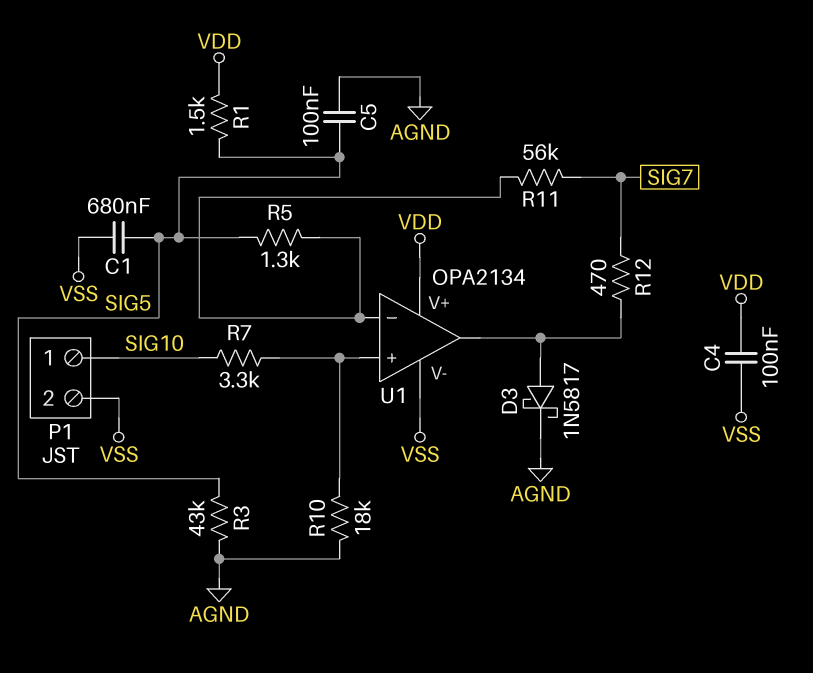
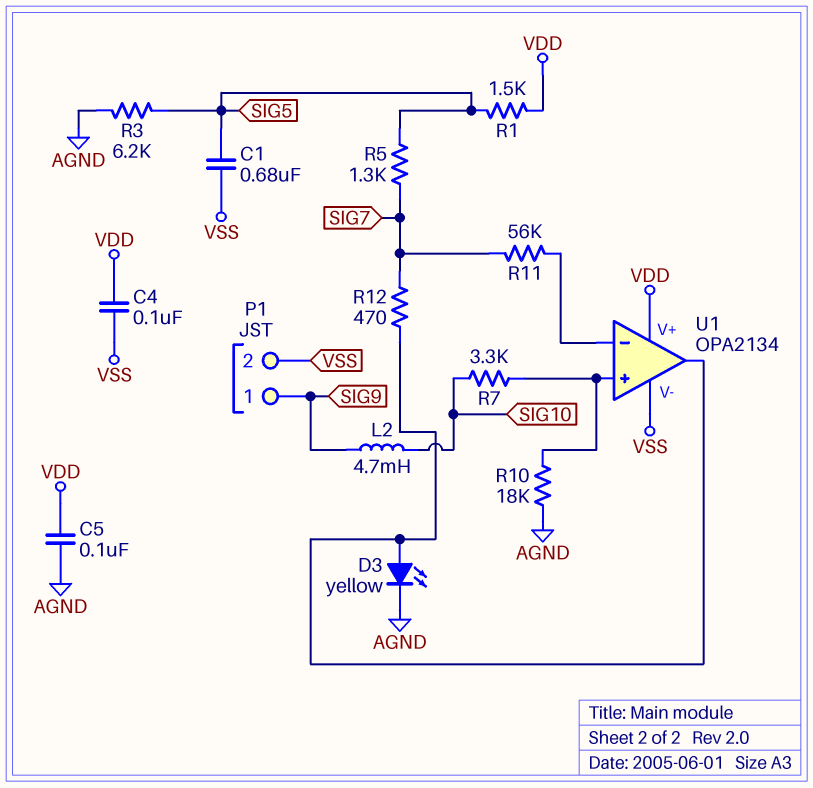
C5: 100nF (AGND, SIG5) -> 100nF (AGND, VDD)
D3: schottky 1N5817 (A U1/out, K AGND) -> LED yellow (A U1/out, K AGND)
L2: none -> 4.7mH (SIG9, SIG10)
P1 pin 1: SIG10 -> SIG9
R3: 43k (AGND, SIG5) -> 6.2k (AGND, SIG5)
R5: 1.3k (SIG5, U1/in-) -> 1.3k (SIG5, SIG7)

